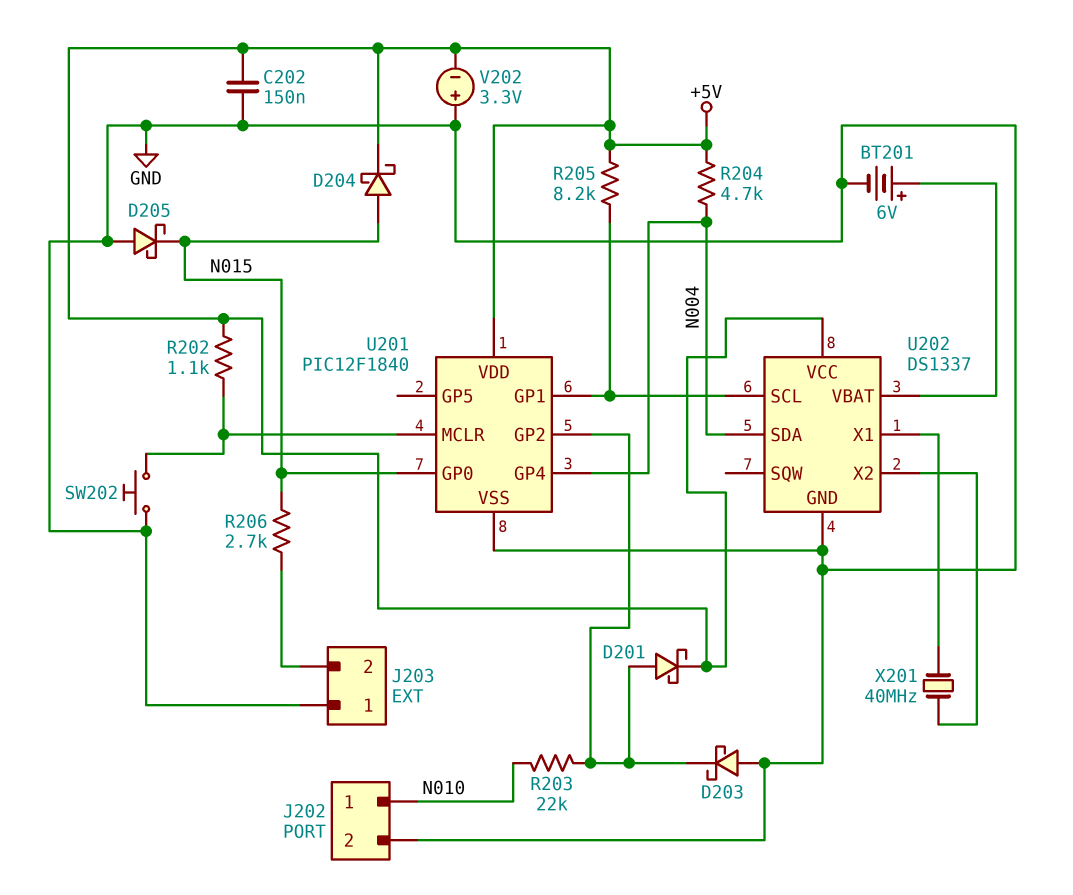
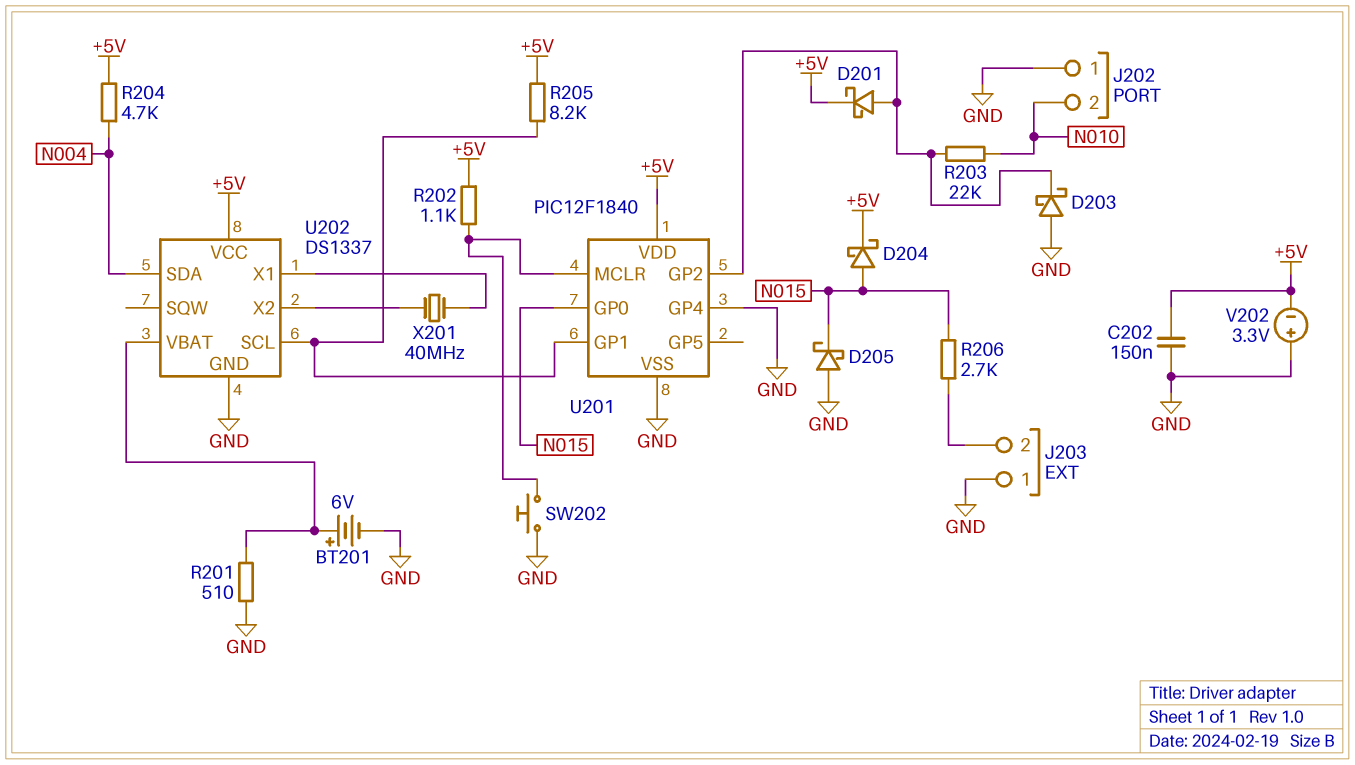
J202 pin 1: N010 -> GND
J202 pin 2: GND -> N010
R201: none -> 510 (GND, U202/VBAT)
U201 pin GP4: N004 -> GND

